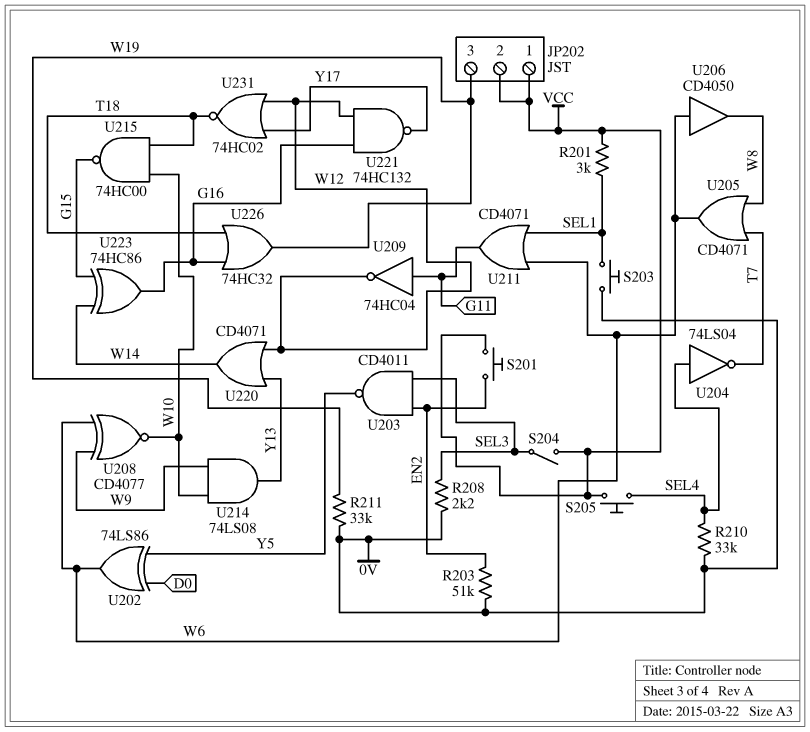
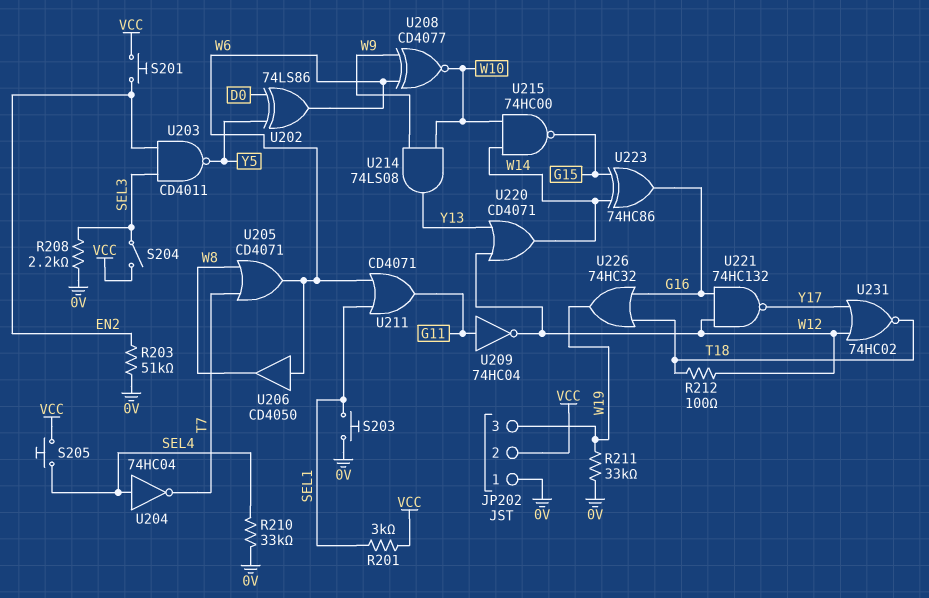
JP202 pin 1: VCC -> 0V
R212: none -> 100 (T18, W12)
U204: NOT 74LS04 (in SEL4, out T7) -> NOT 74HC04 (in SEL4, out T7)
U215: NAND 74HC00 (in T18, in W10, out G15) -> NAND 74HC00 (in W10, in W14, out G15)

